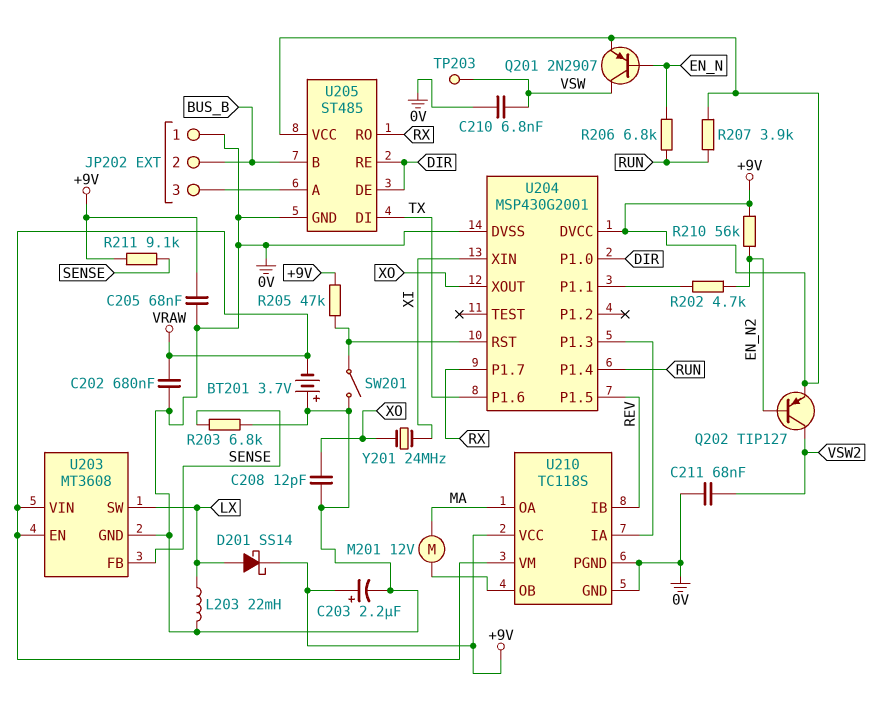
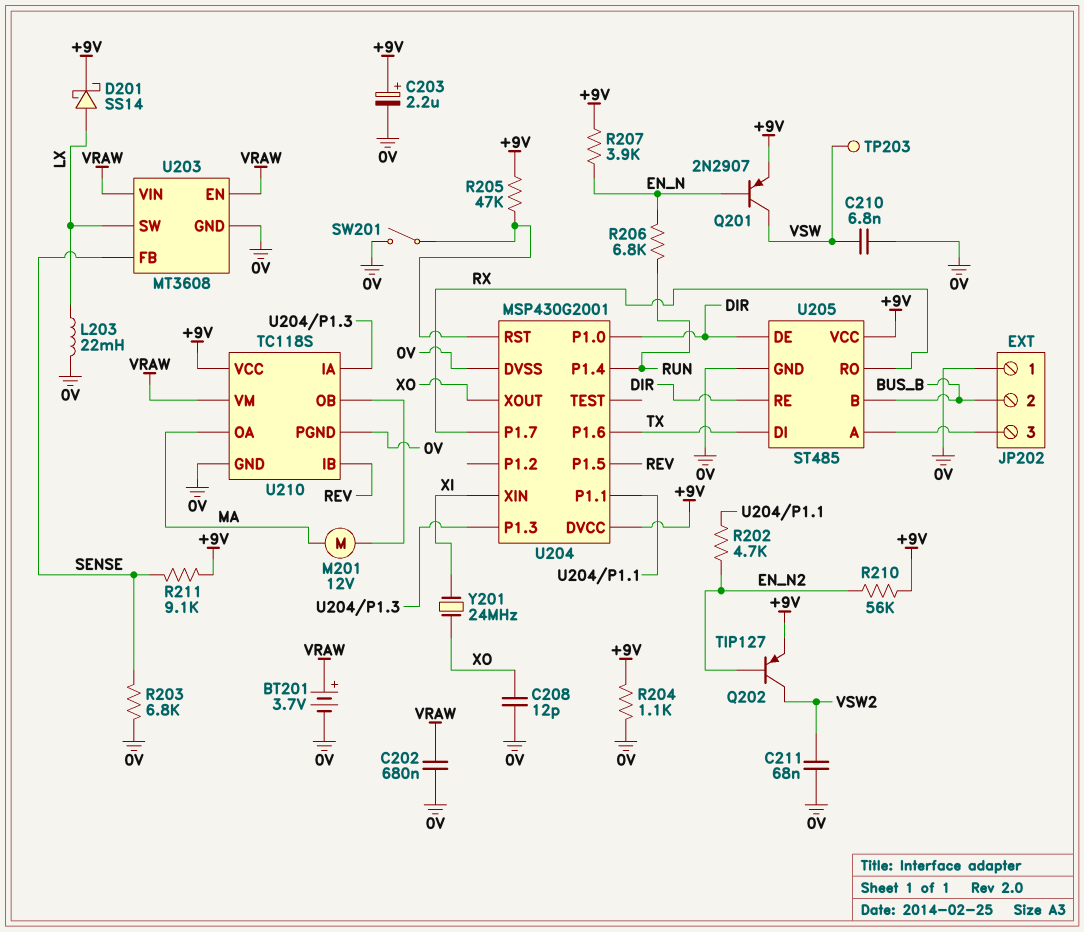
BT201: 3.7V (plus 0V, minus VRAW) -> 3.7V (plus VRAW, minus 0V)
C205: 68nF (+9V, 0V) -> none
R204: none -> 1.1k (+9V, 0V)
R207: 3.9k (+9V, RUN) -> 3.9k (+9V, EN_N)

